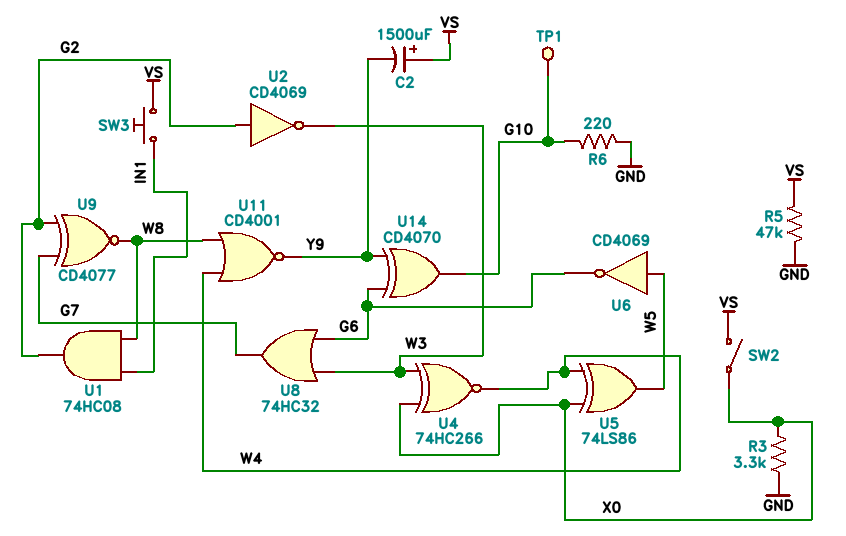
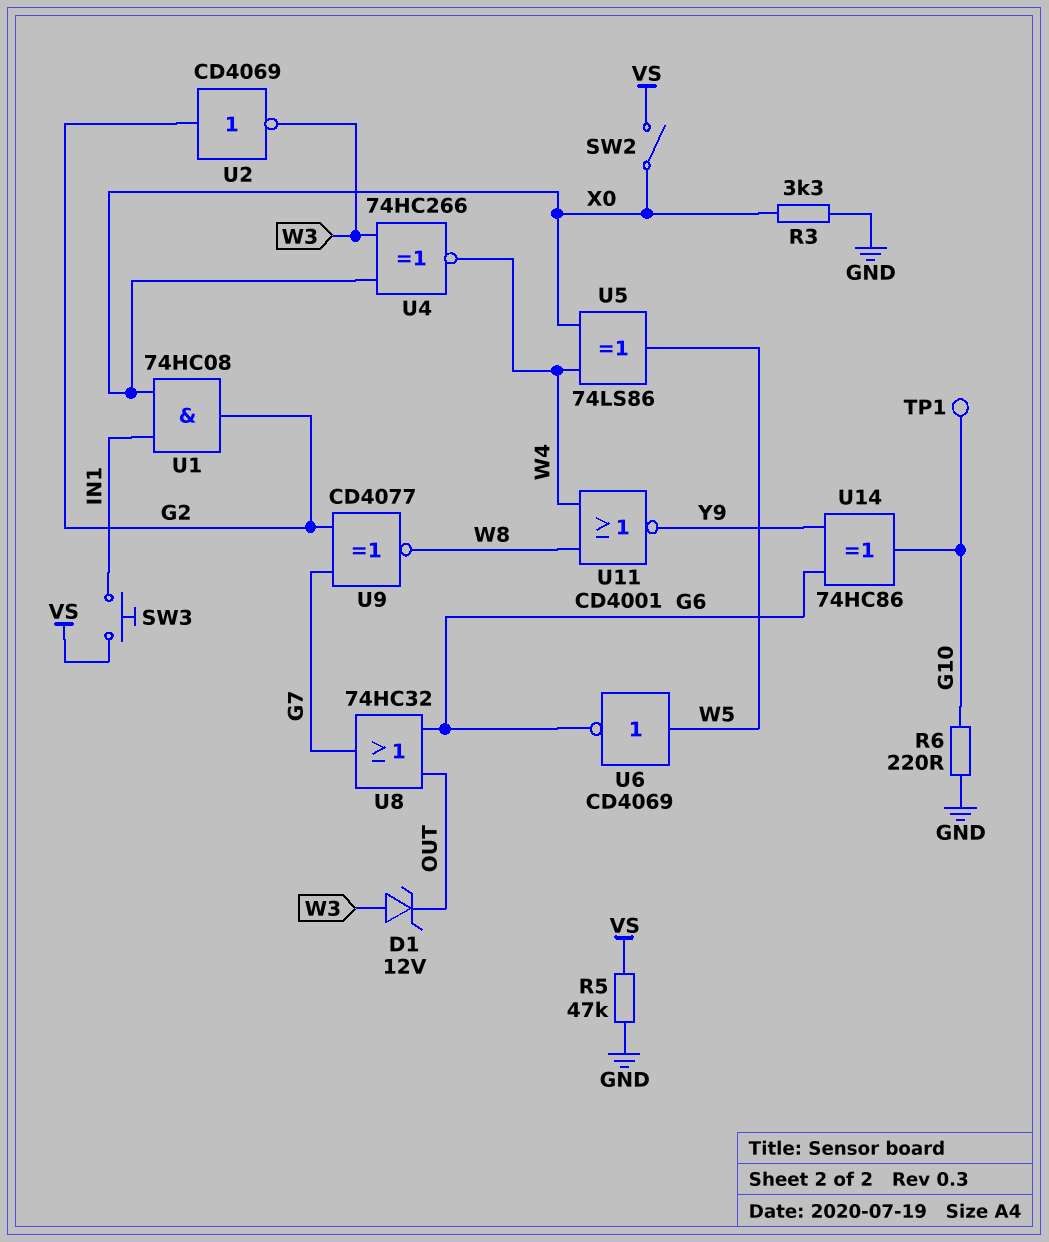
C2: 1500uF (plus VS, minus Y9) -> none
D1: none -> zener 12V (A W3, K OUT)
U1: AND 74HC08 (in IN1, in W8, out G2) -> AND 74HC08 (in IN1, in X0, out G2)
U8: OR 74HC32 (in G6, in W3, out G7) -> OR 74HC32 (in G6, in OUT, out G7)
U14: XOR CD4070 (in G6, in Y9, out G10) -> XOR 74HC86 (in G6, in Y9, out G10)

